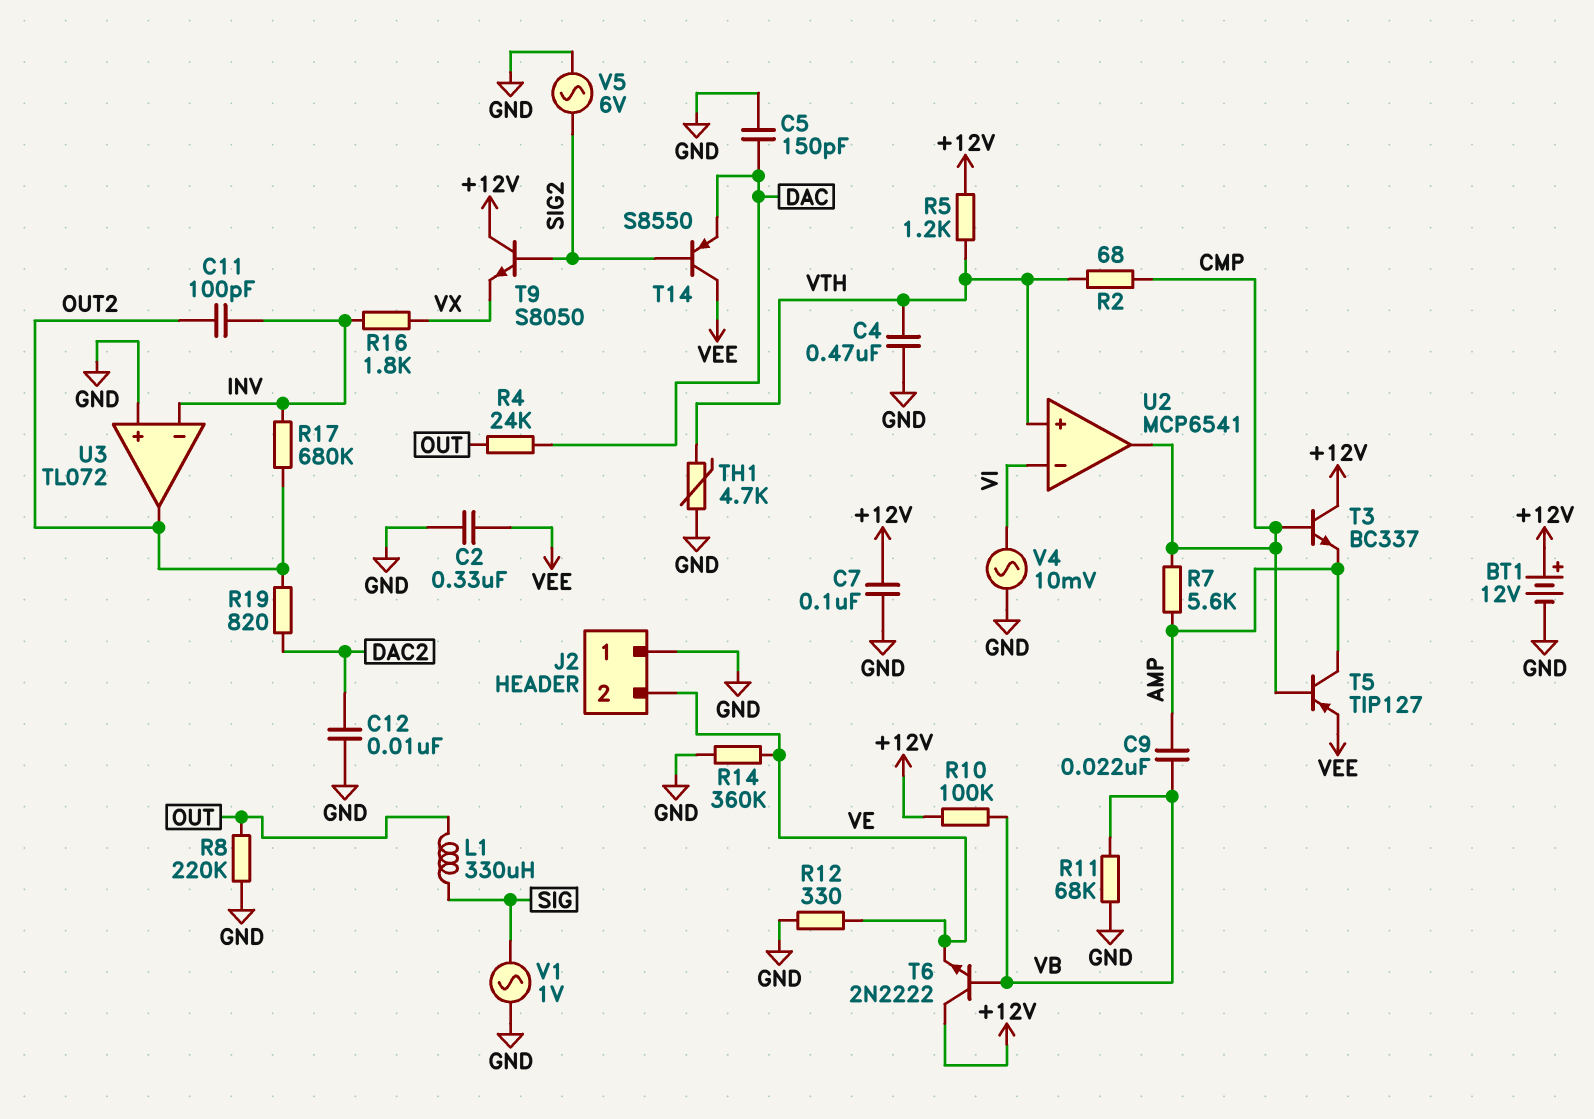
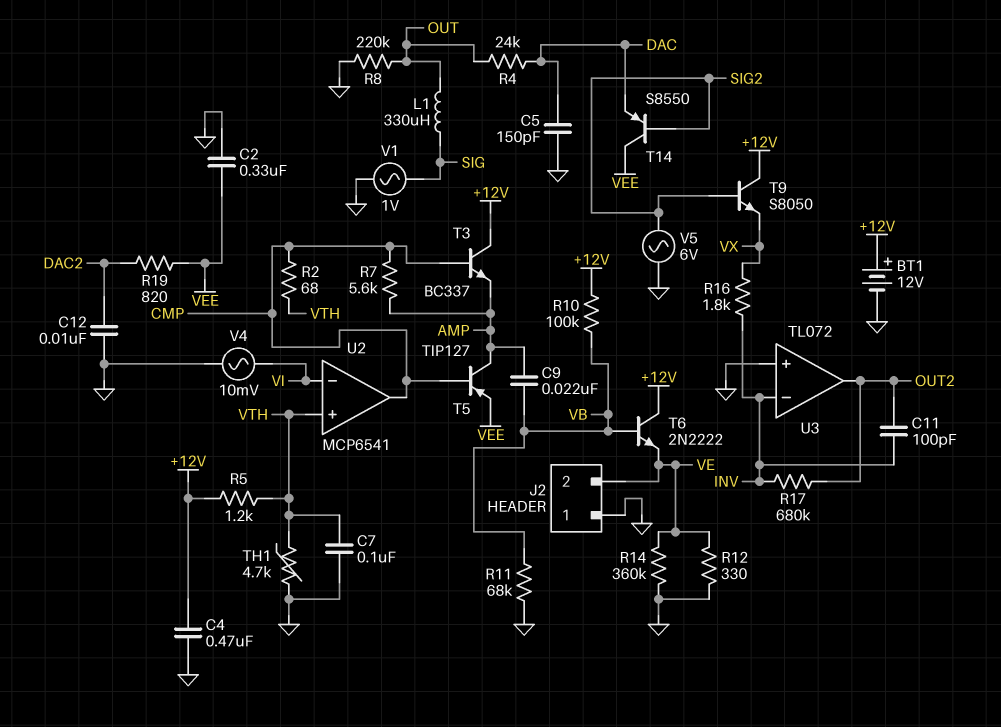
C4: 470nF (GND, VTH) -> 470nF (+12V, GND)
C7: 100nF (+12V, GND) -> 100nF (GND, VTH)
R19: 820 (DAC2, OUT2) -> 820 (DAC2, VEE)

